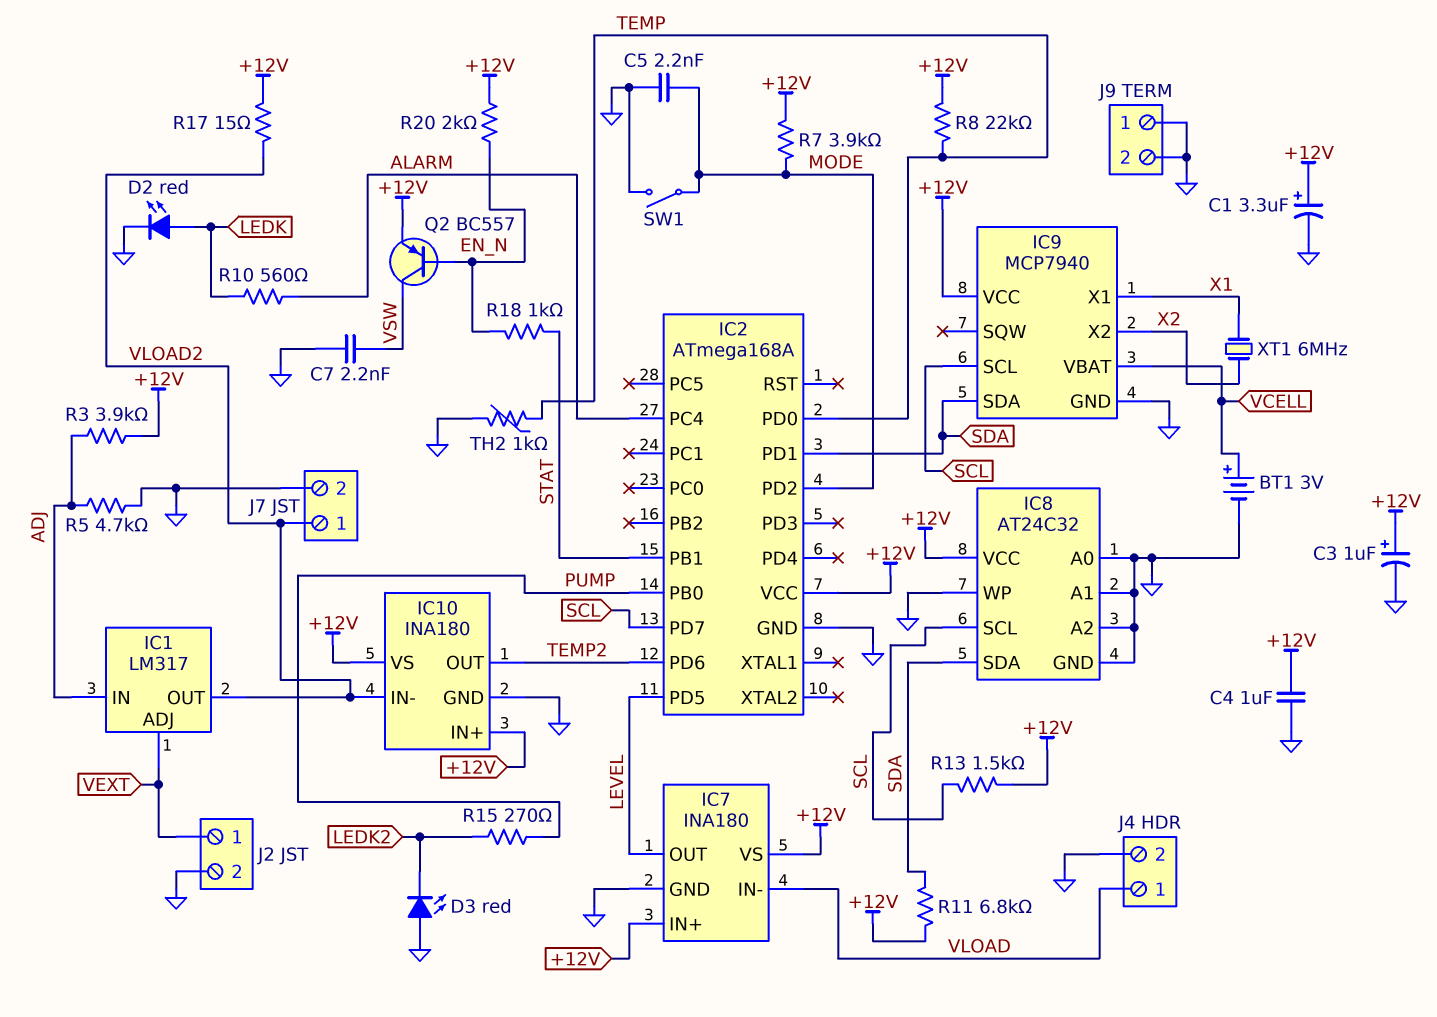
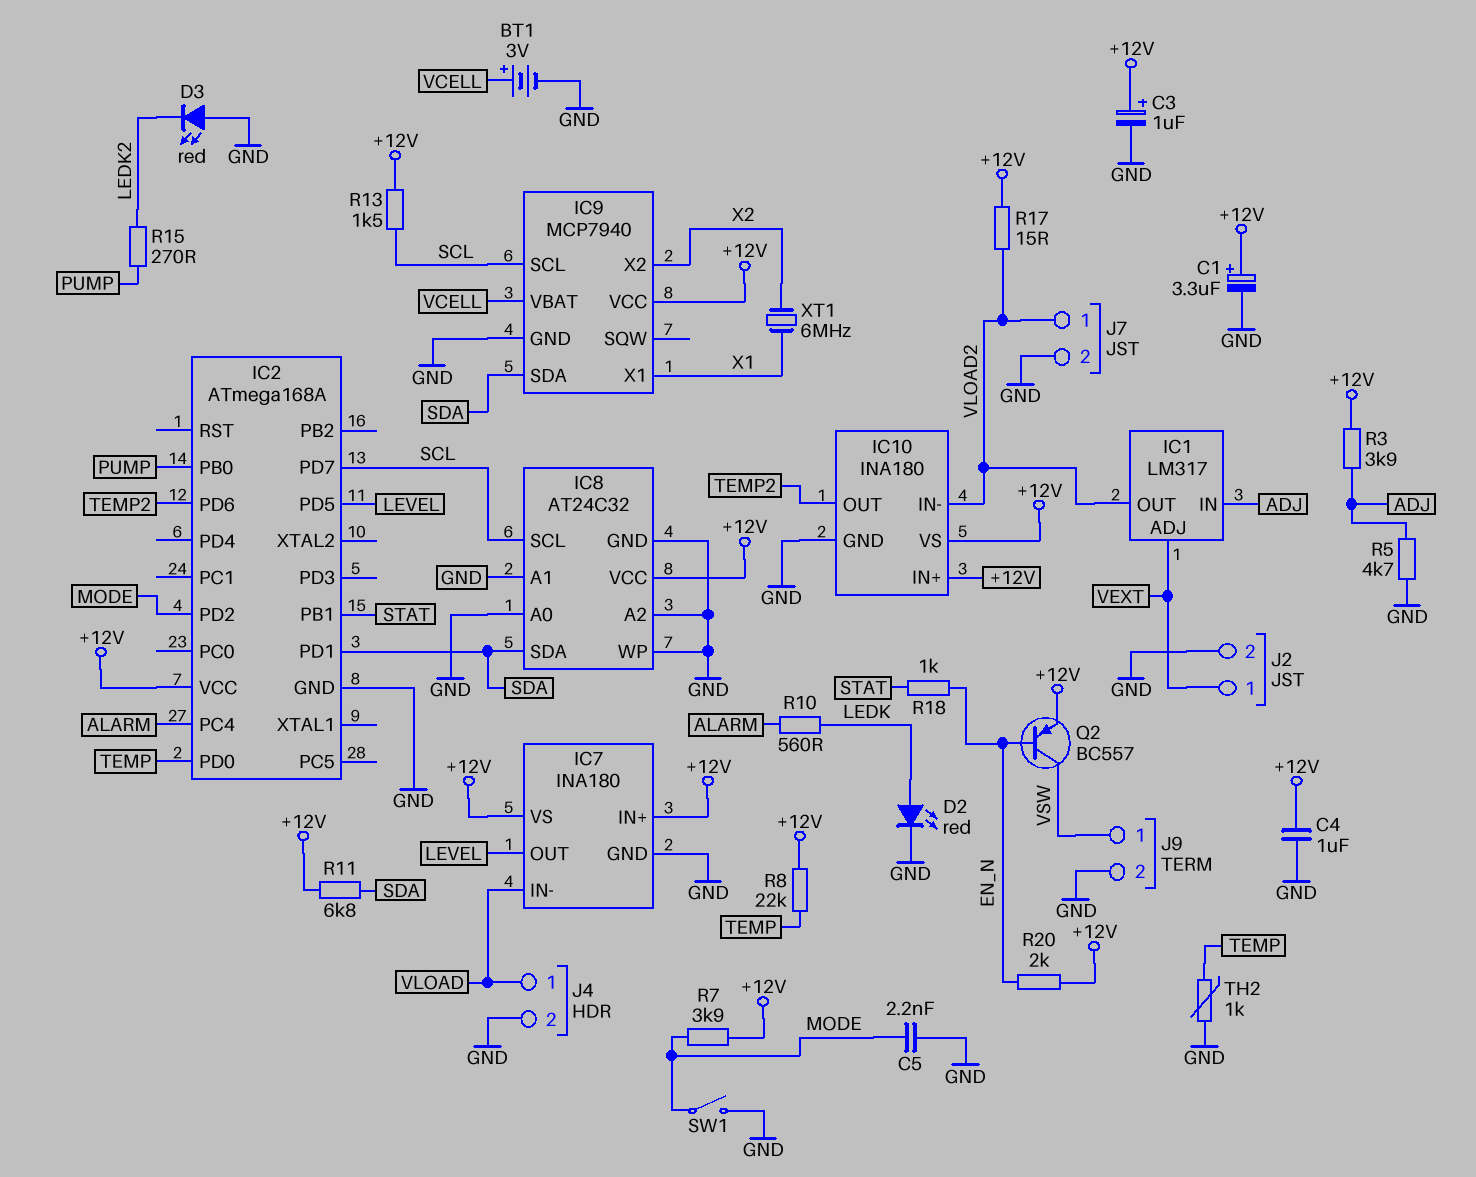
C7: 2.2nF (GND, VSW) -> none
J9 pin 1: GND -> VSW

